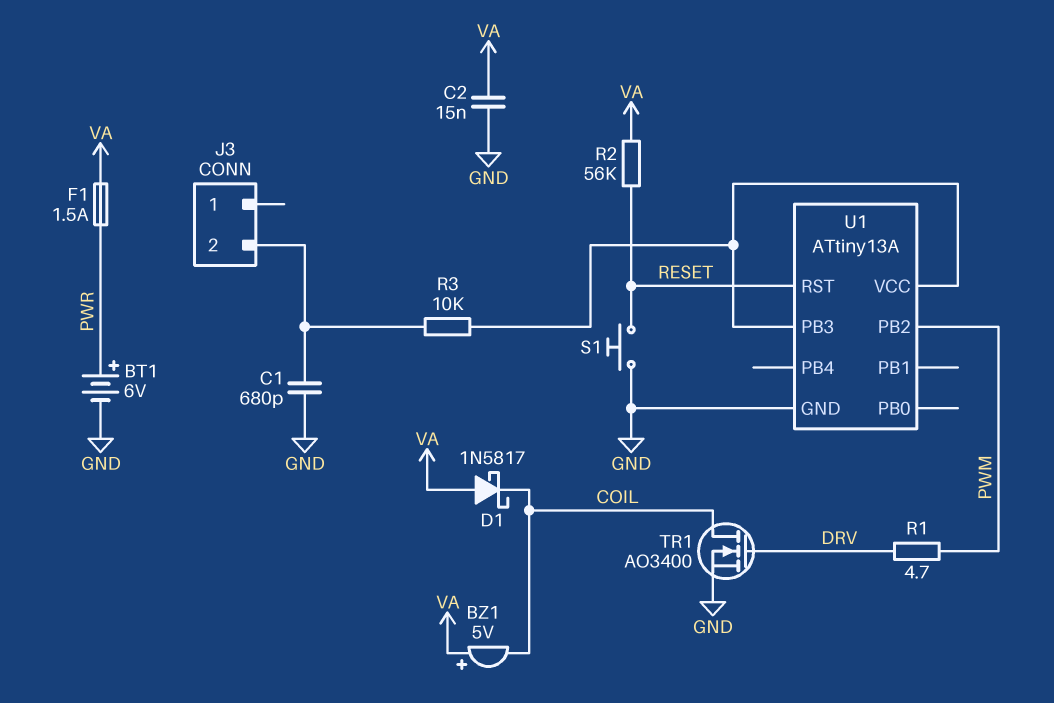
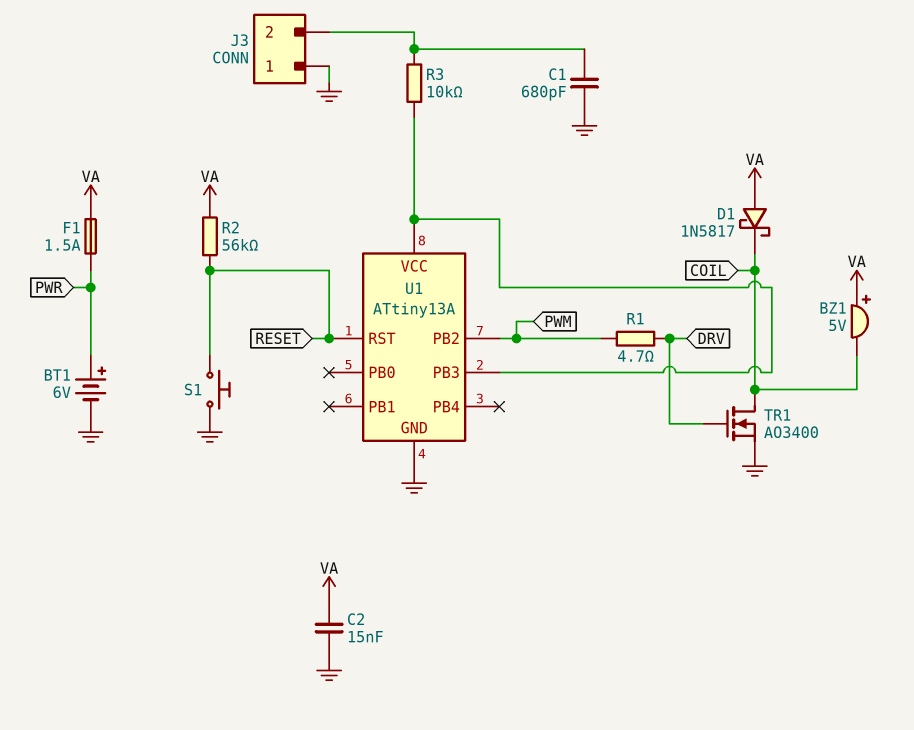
J3 pin 1: none -> GND

